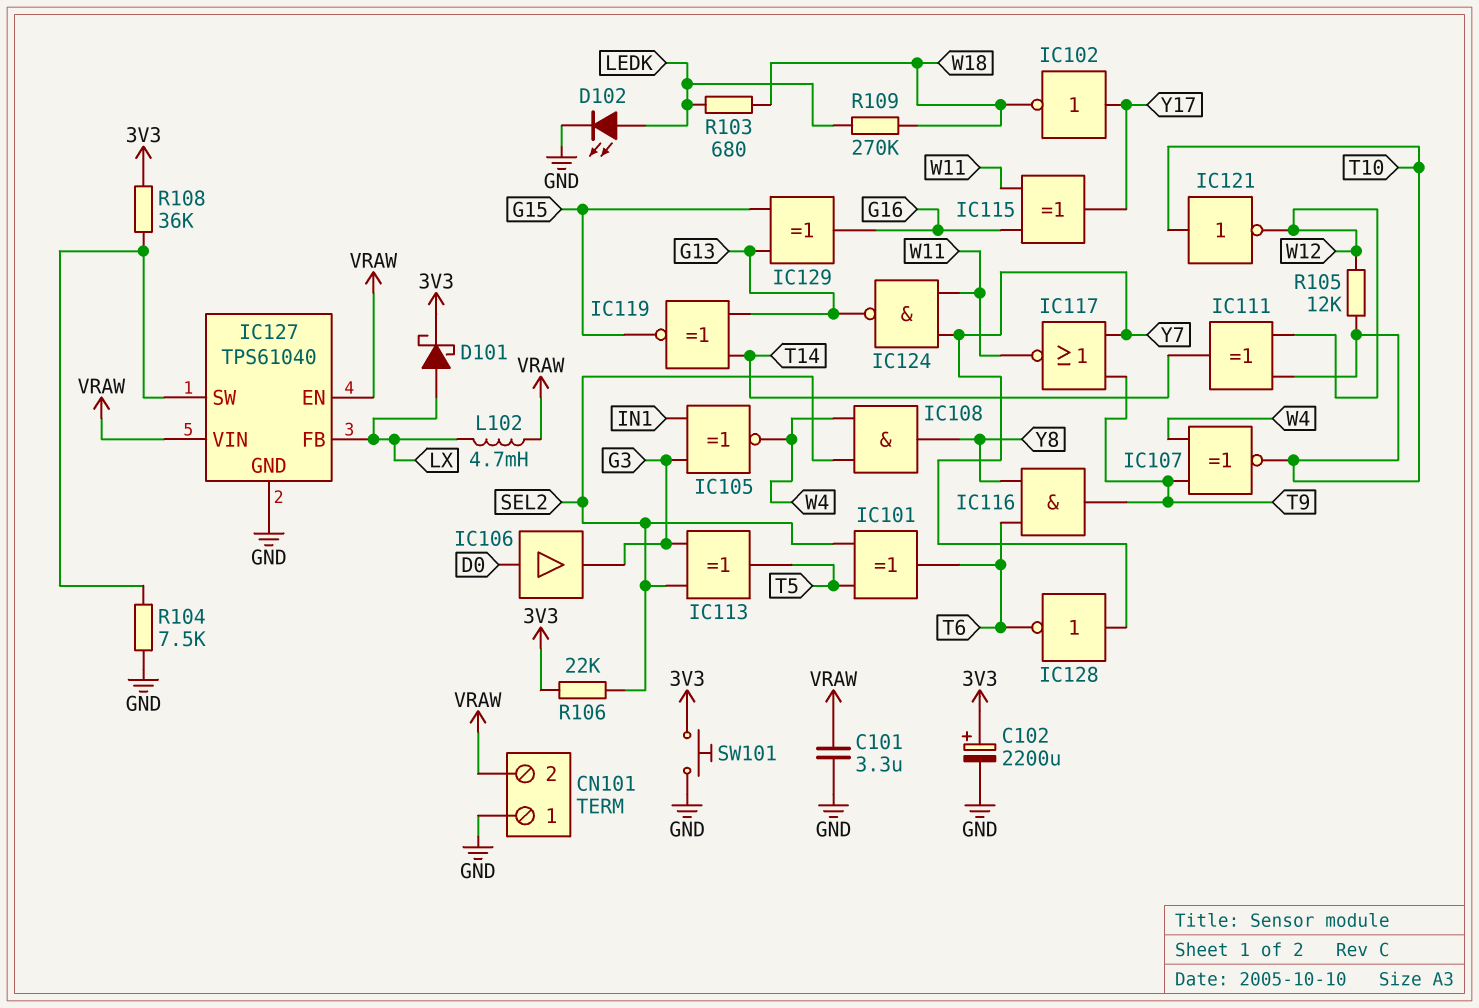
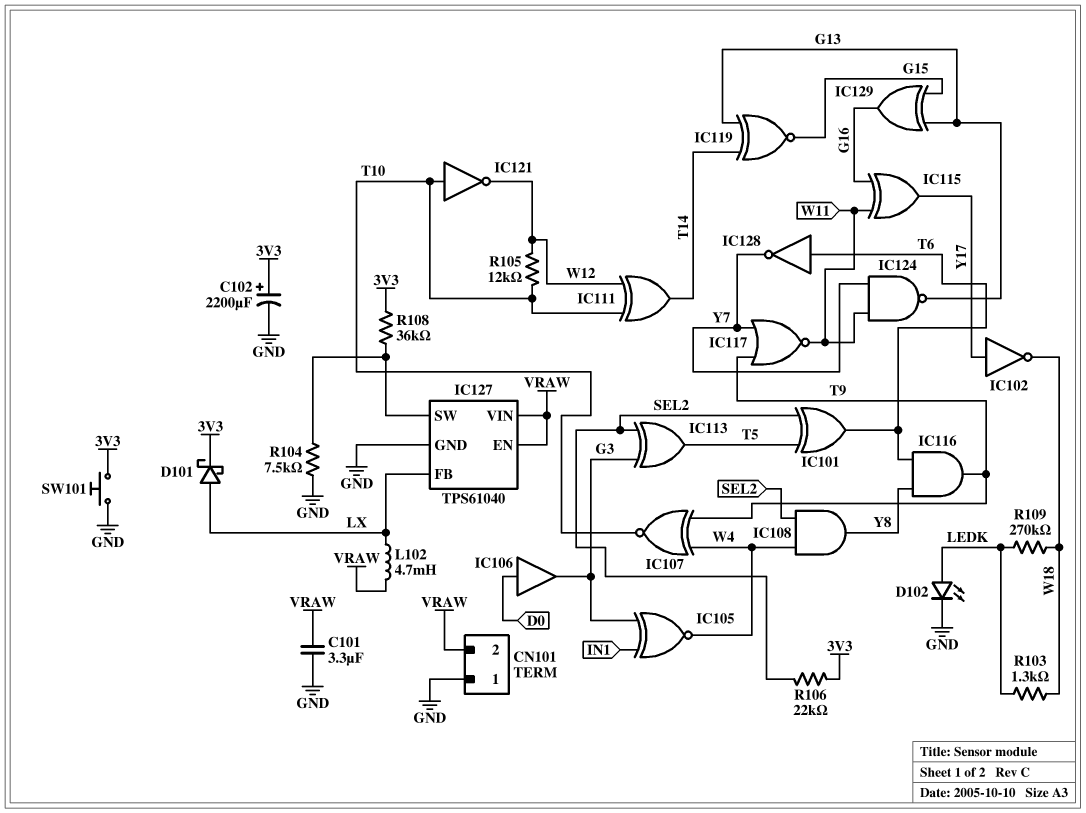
IC128: NOT (in Y7, out T6) -> NOT (in T6, out Y7)
R103: 680 (LEDK, W18) -> 1.3k (LEDK, W18)

